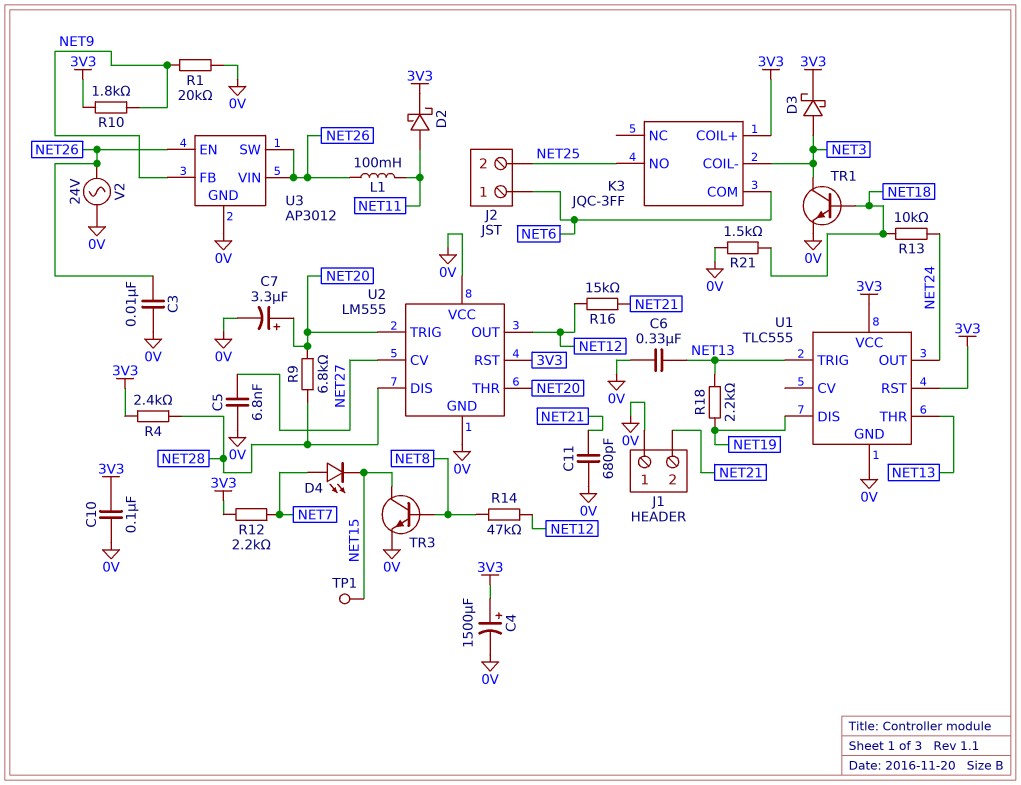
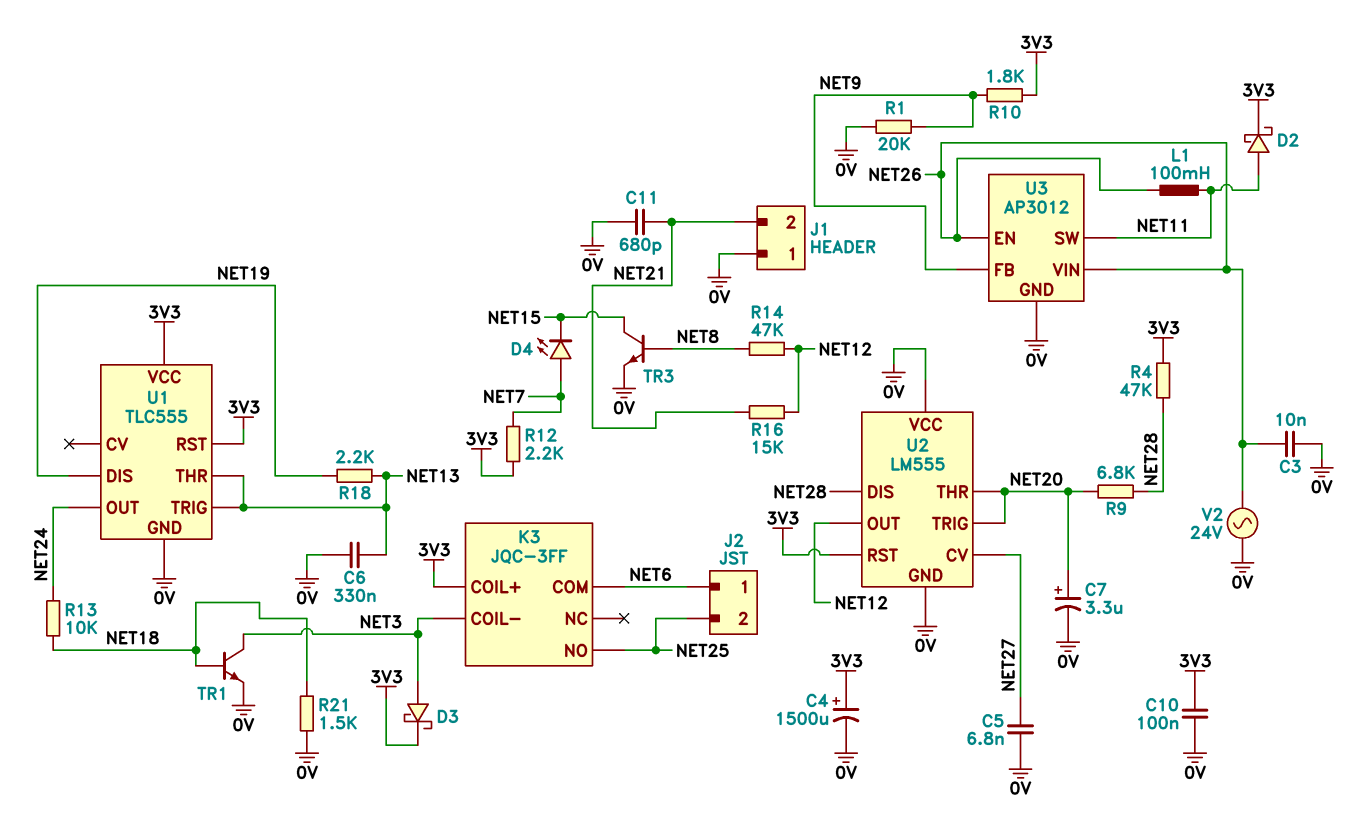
R4: 2.4k (3V3, NET28) -> 47k (3V3, NET28)
TP1: test point (NET15) -> none
U3 pin SW: NET26 -> NET11

